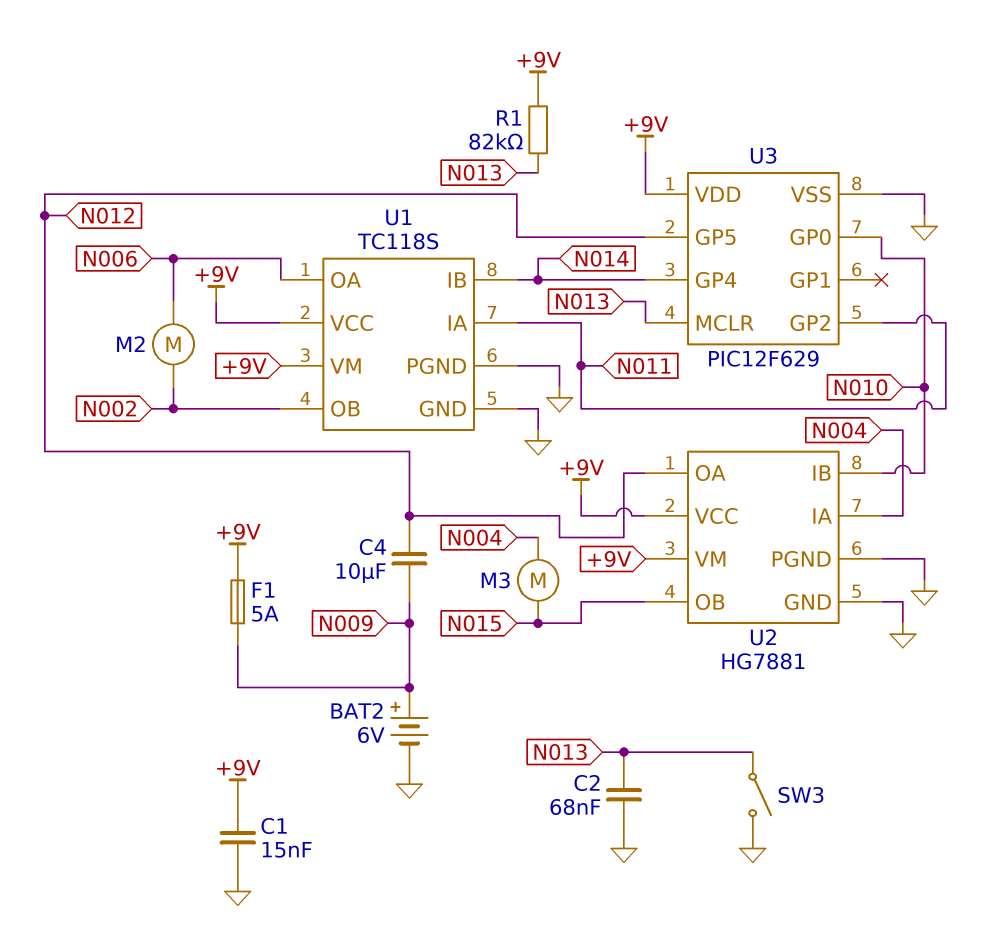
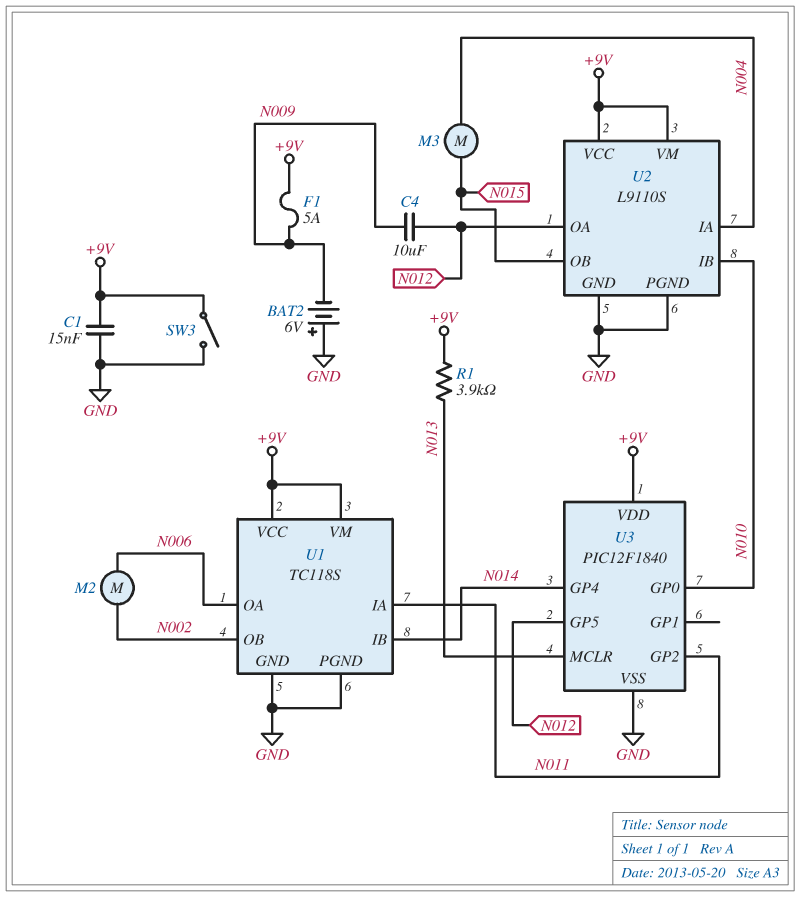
BAT2: 6V (plus N009, minus GND) -> 6V (plus GND, minus N009)
C2: 68nF (GND, N013) -> none
R1: 82k (+9V, N013) -> 3.9k (+9V, N013)
SW3: switch (GND, N013) -> switch (+9V, GND)
U2: HG7881 -> L9110S
U3: PIC12F629 -> PIC12F1840

